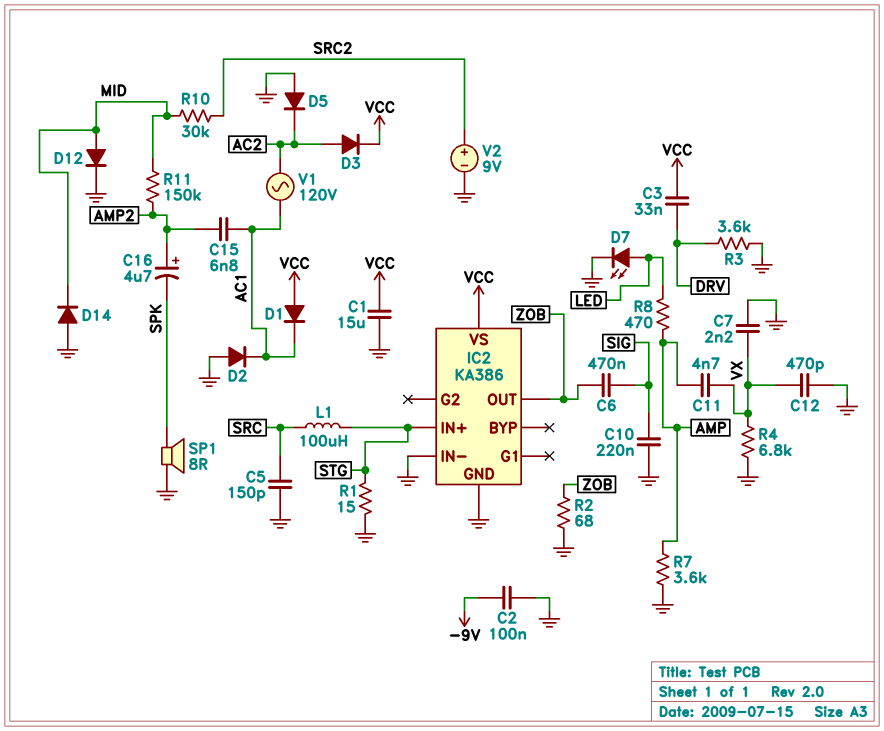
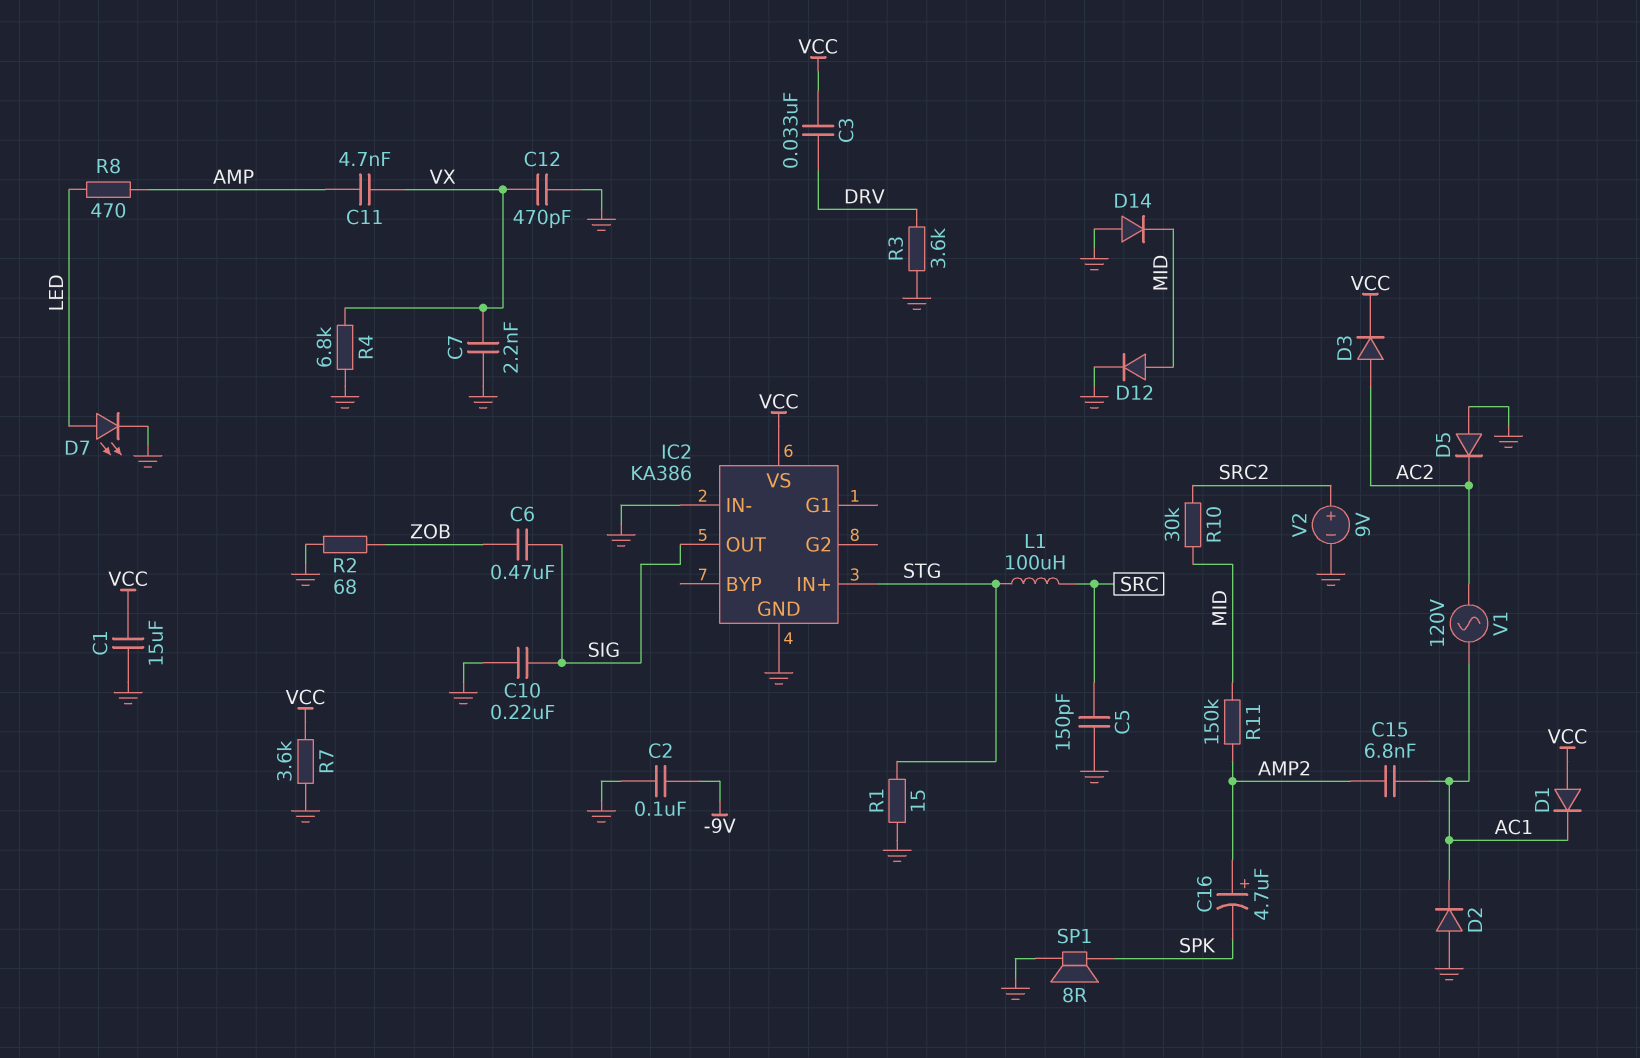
IC2 pin OUT: ZOB -> SIG
R7: 3.6k (AMP, GND) -> 3.6k (GND, VCC)

